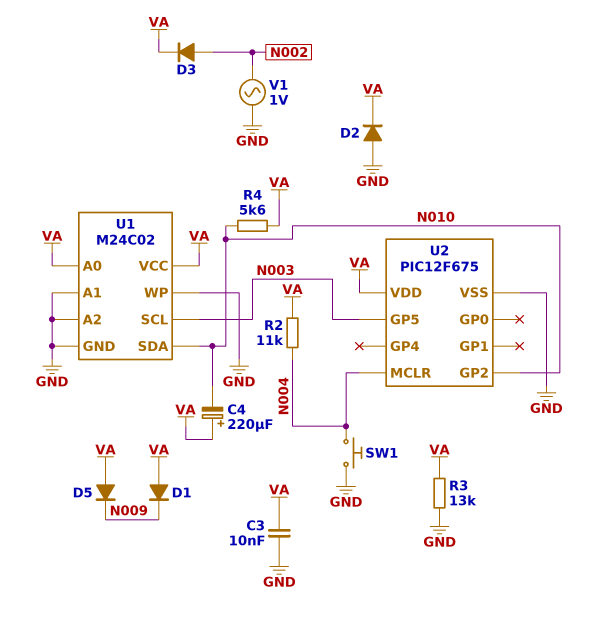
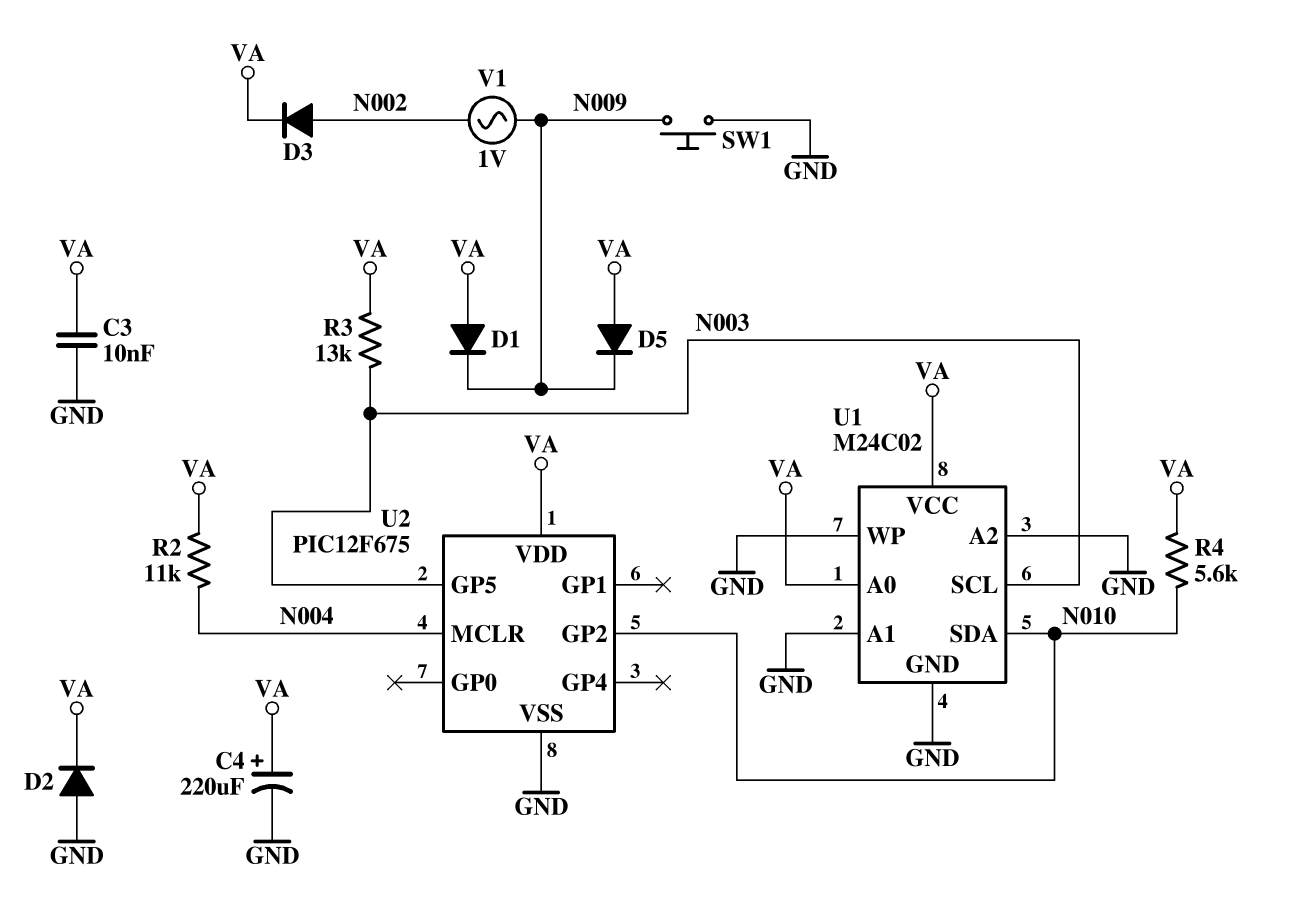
C4: 220uF (plus VA, minus N010) -> 220uF (plus VA, minus GND)
R3: 13k (GND, VA) -> 13k (N003, VA)
SW1: button (GND, N004) -> button (GND, N009)
V1: AC 1V (GND, N002) -> AC 1V (N002, N009)

